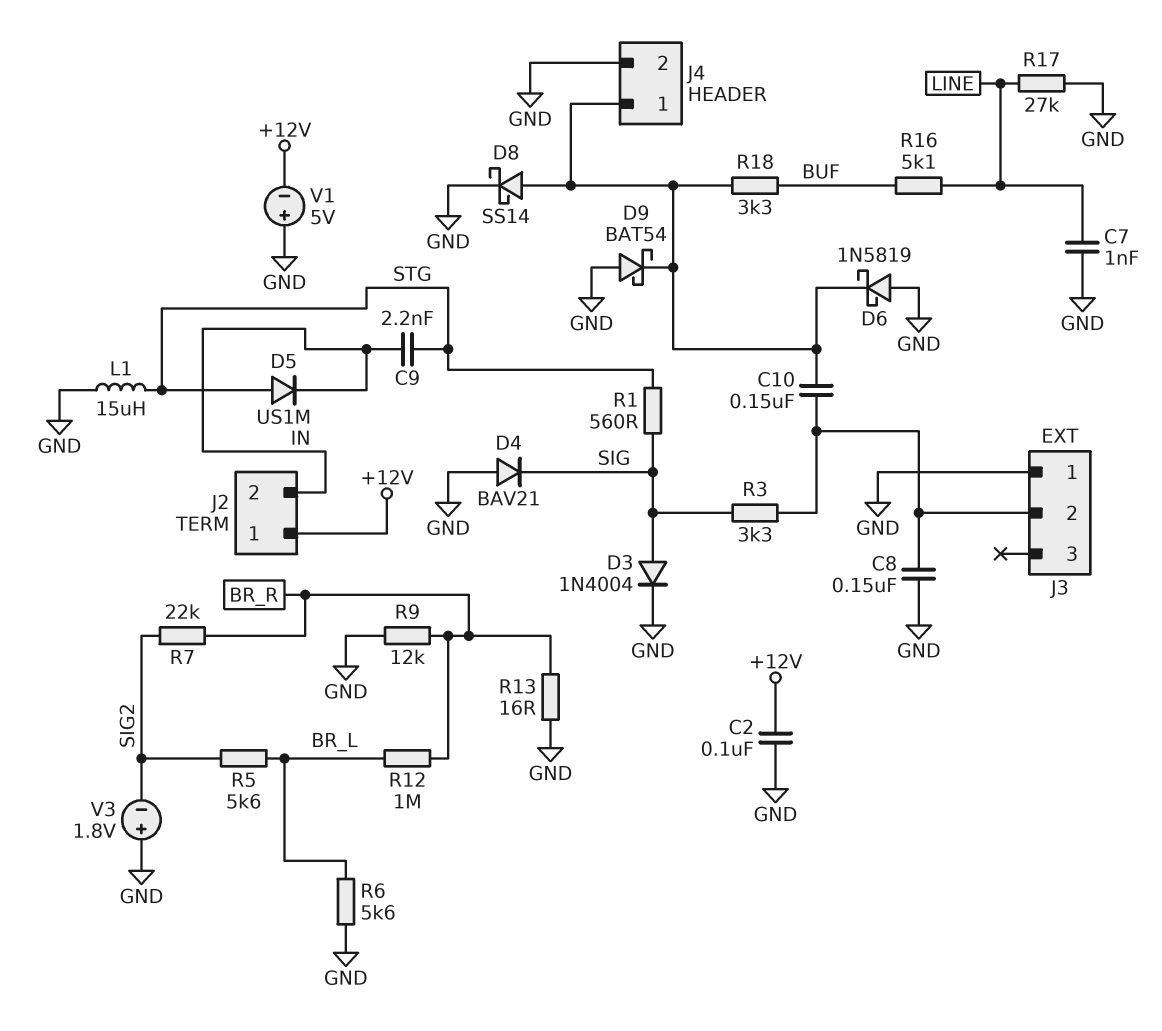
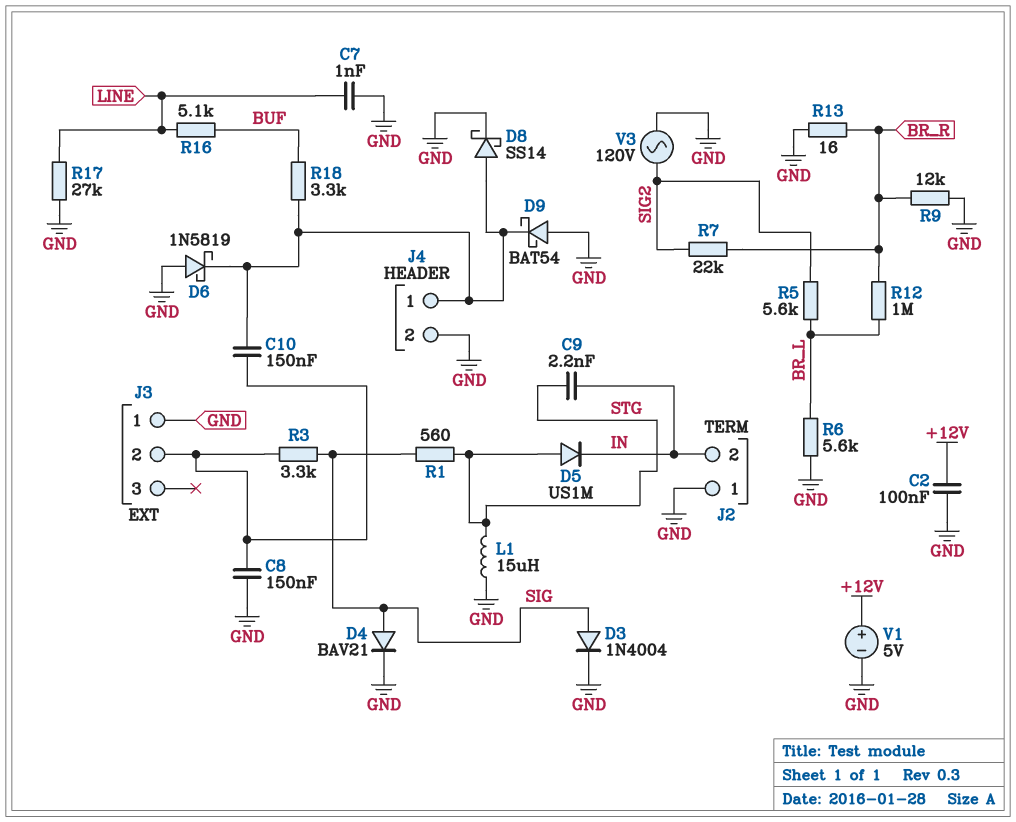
D4: diode BAV21 (A GND, K SIG) -> diode BAV21 (A SIG, K GND)
J2 pin 1: +12V -> GND
V1: 5V (plus GND, minus +12V) -> 5V (plus +12V, minus GND)
V3: 1.8V (plus GND, minus SIG2) -> AC 120V (GND, SIG2)

